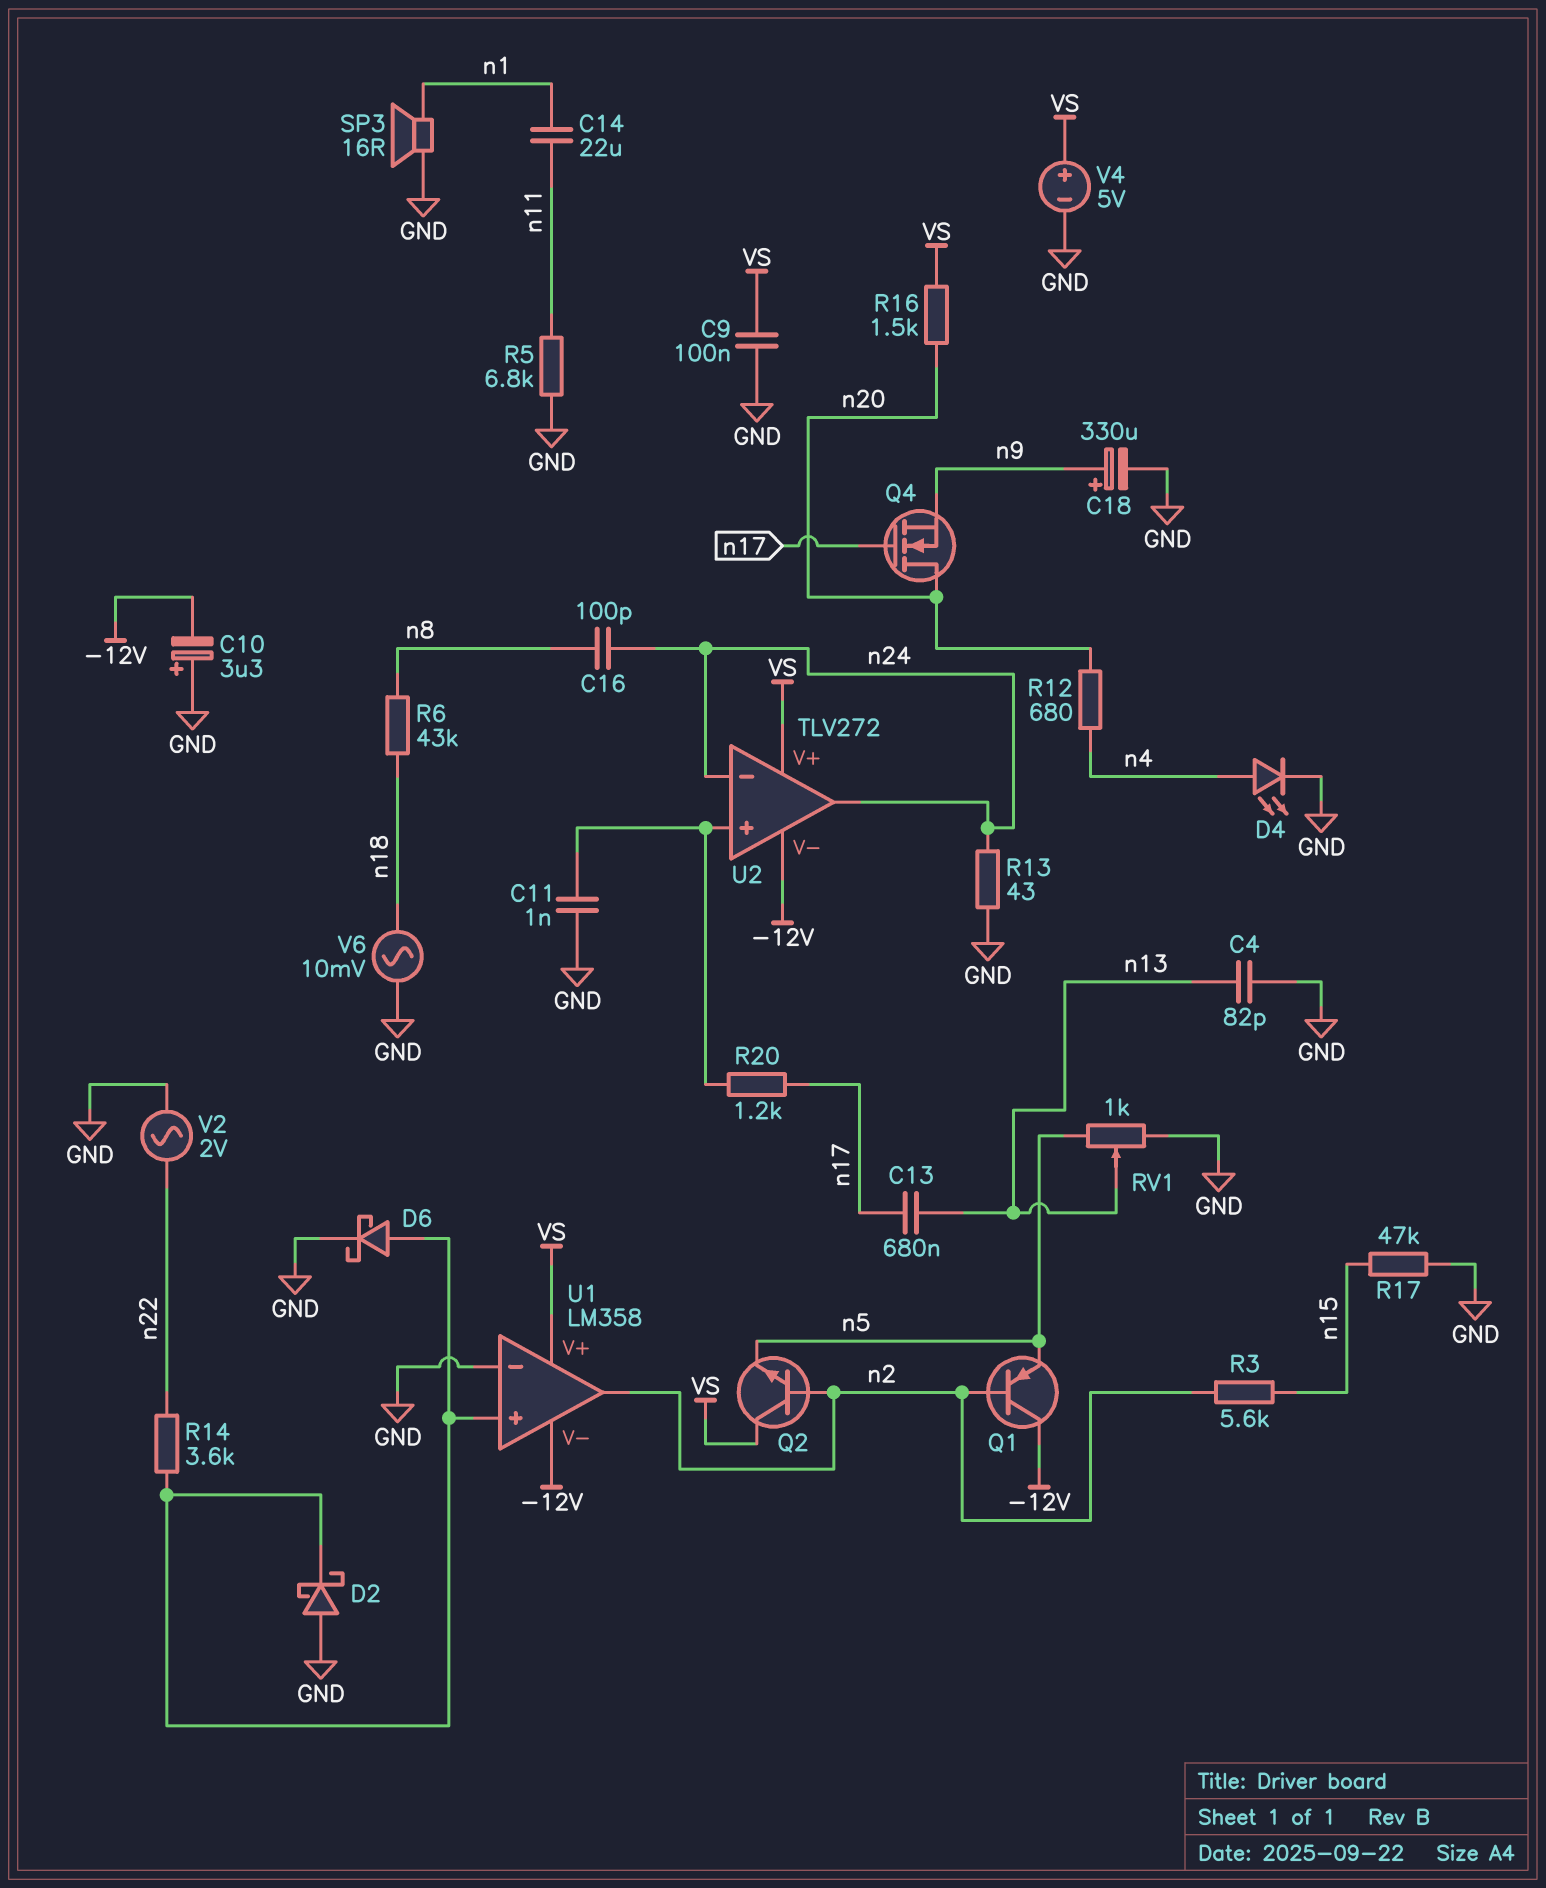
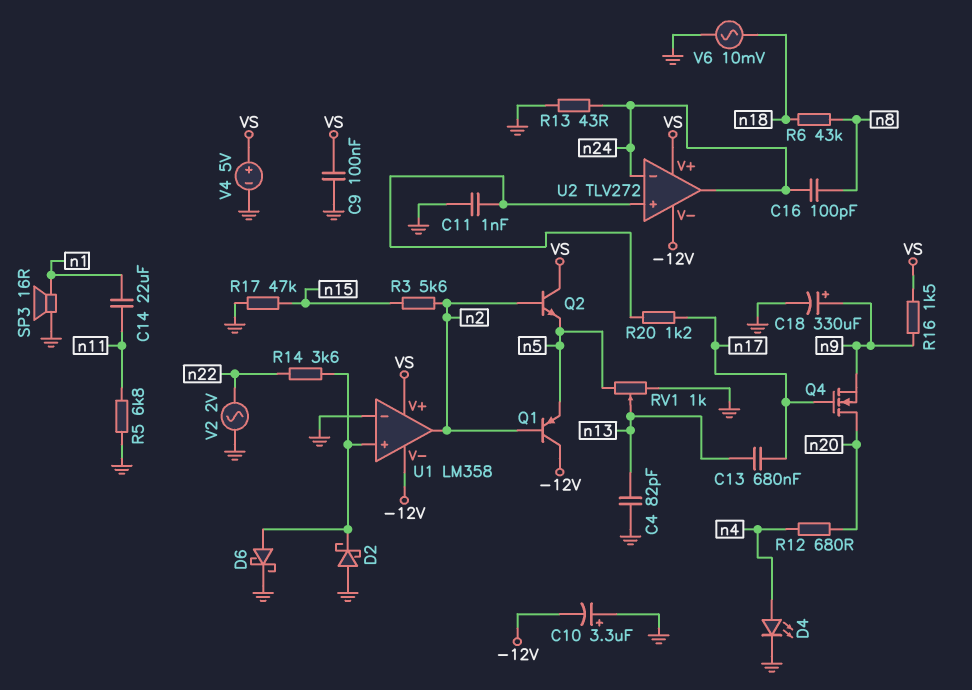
R16: 1.5k (VS, n20) -> 1.5k (VS, n9)

